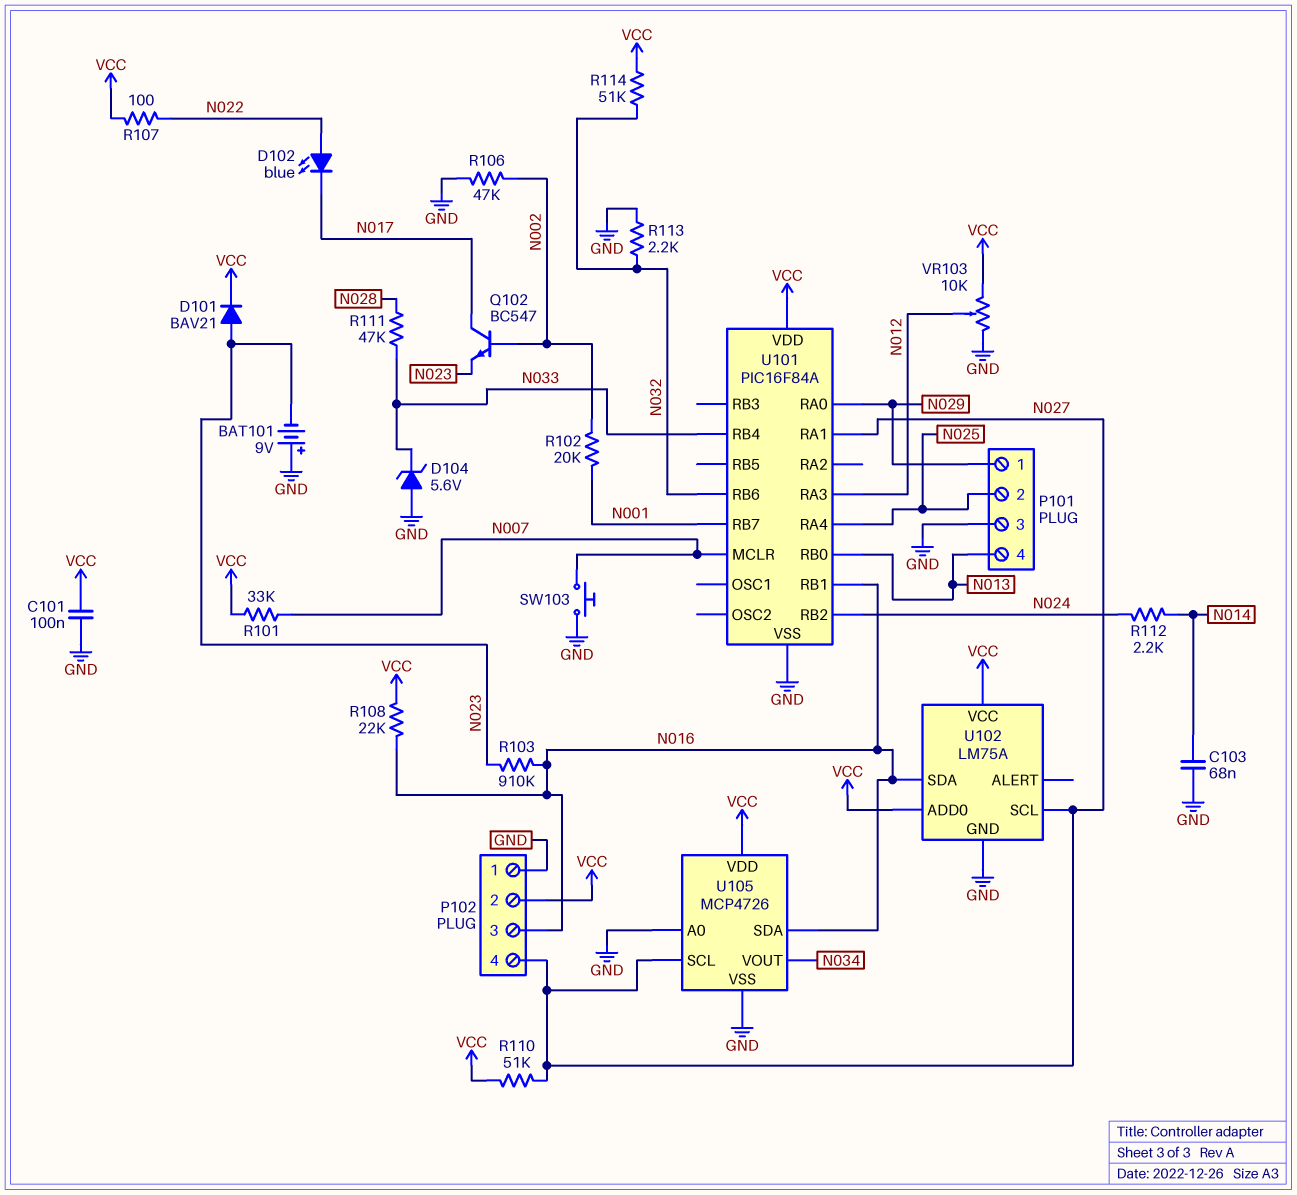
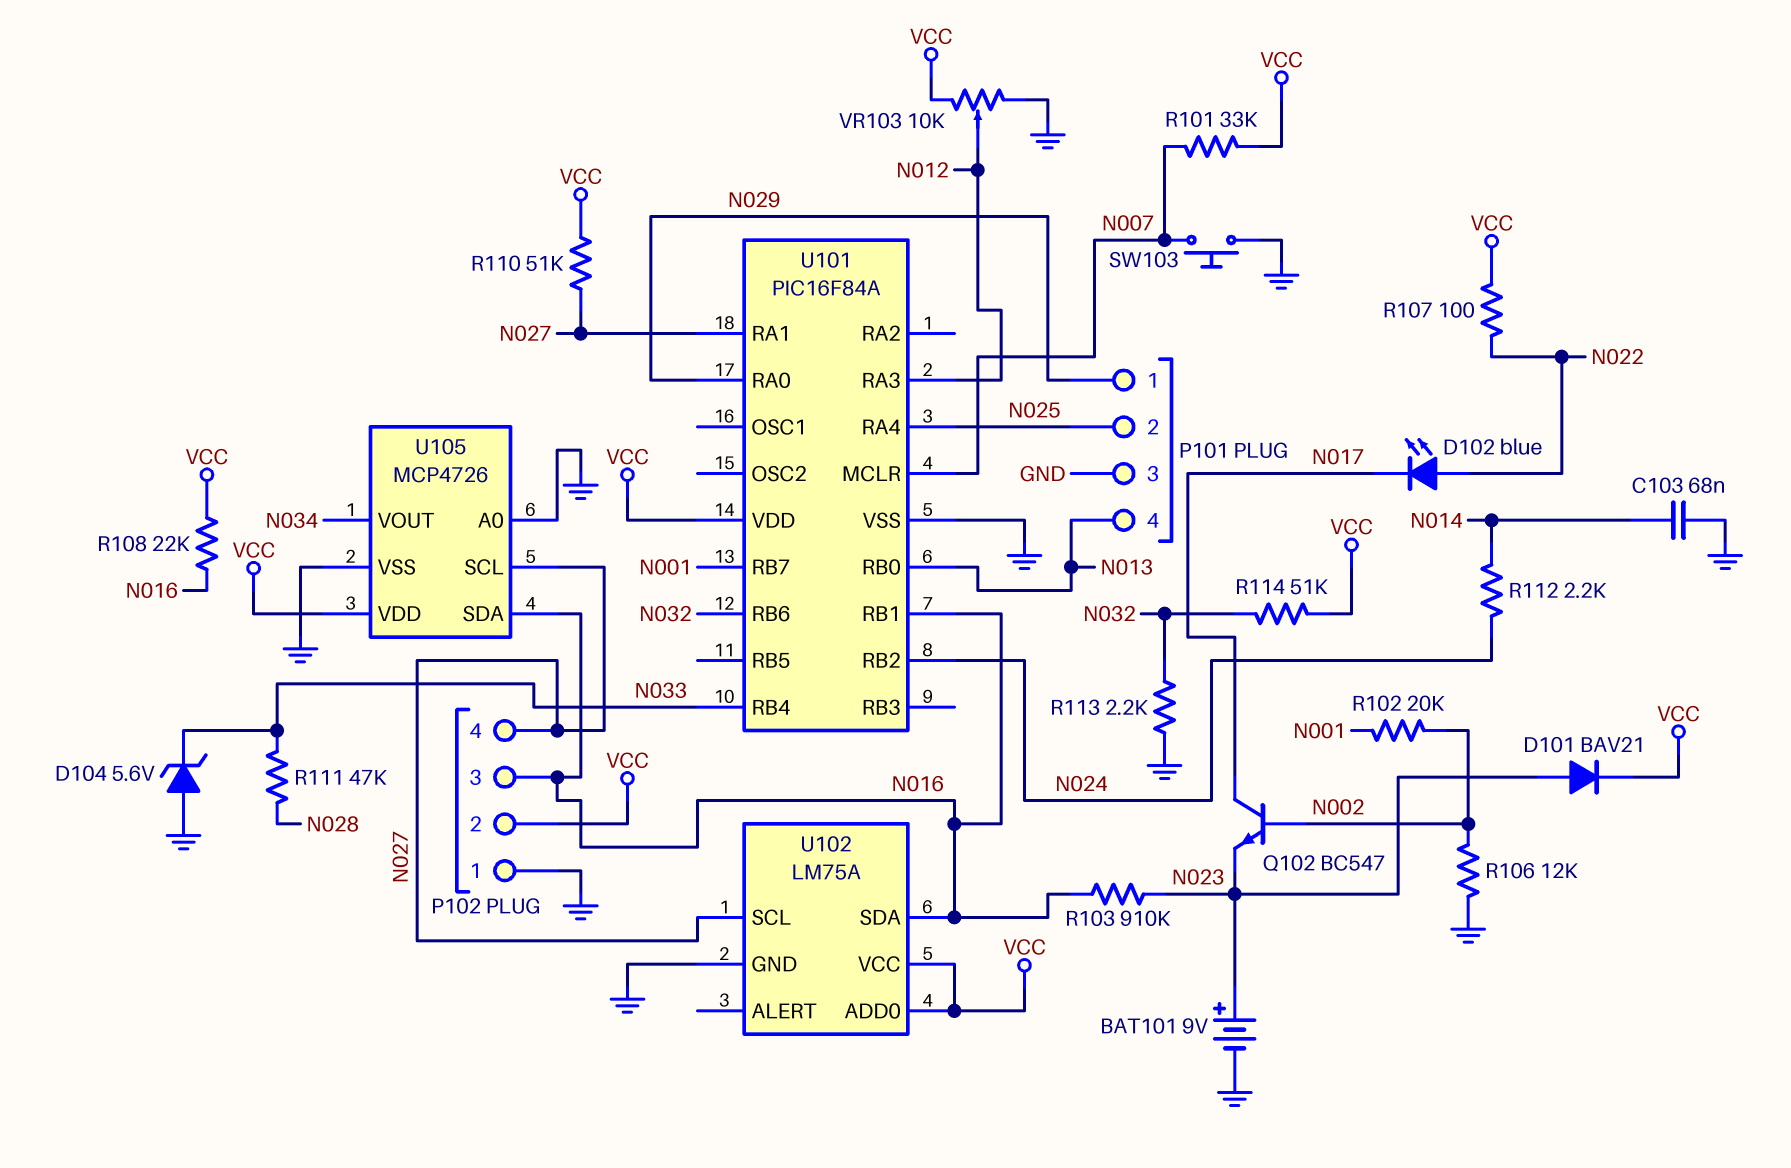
BAT101: 9V (plus GND, minus N023) -> 9V (plus N023, minus GND)
C101: 100nF (GND, VCC) -> none
R106: 47k (GND, N002) -> 12k (GND, N002)

